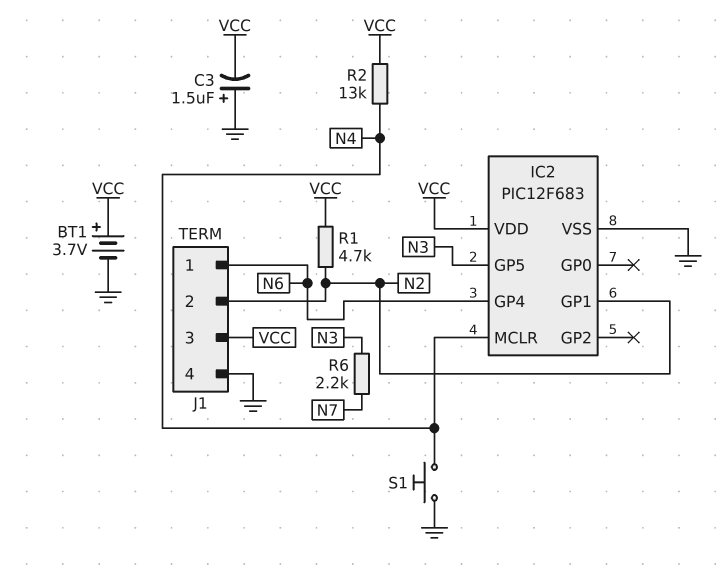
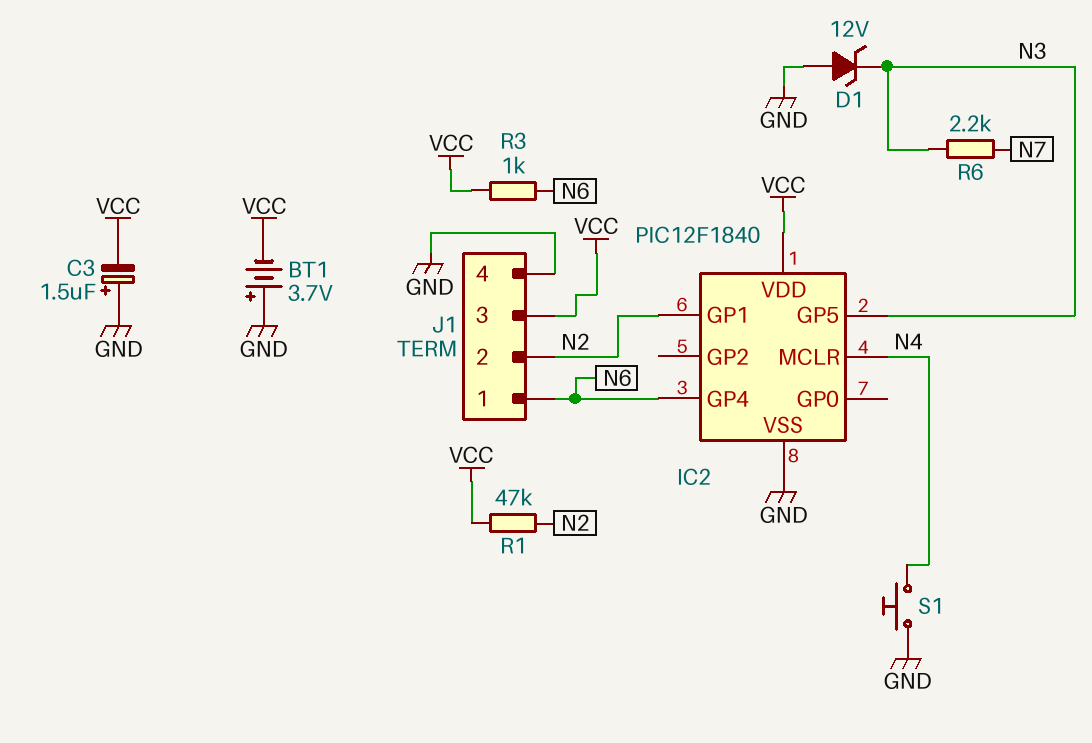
BT1: 3.7V (plus VCC, minus GND) -> 3.7V (plus GND, minus VCC)
D1: none -> zener 12V (A GND, K N3)
IC2: PIC12F683 -> PIC12F1840
R1: 4.7k (N2, VCC) -> 47k (N2, VCC)
R2: 13k (N4, VCC) -> none
R3: none -> 1k (N6, VCC)

